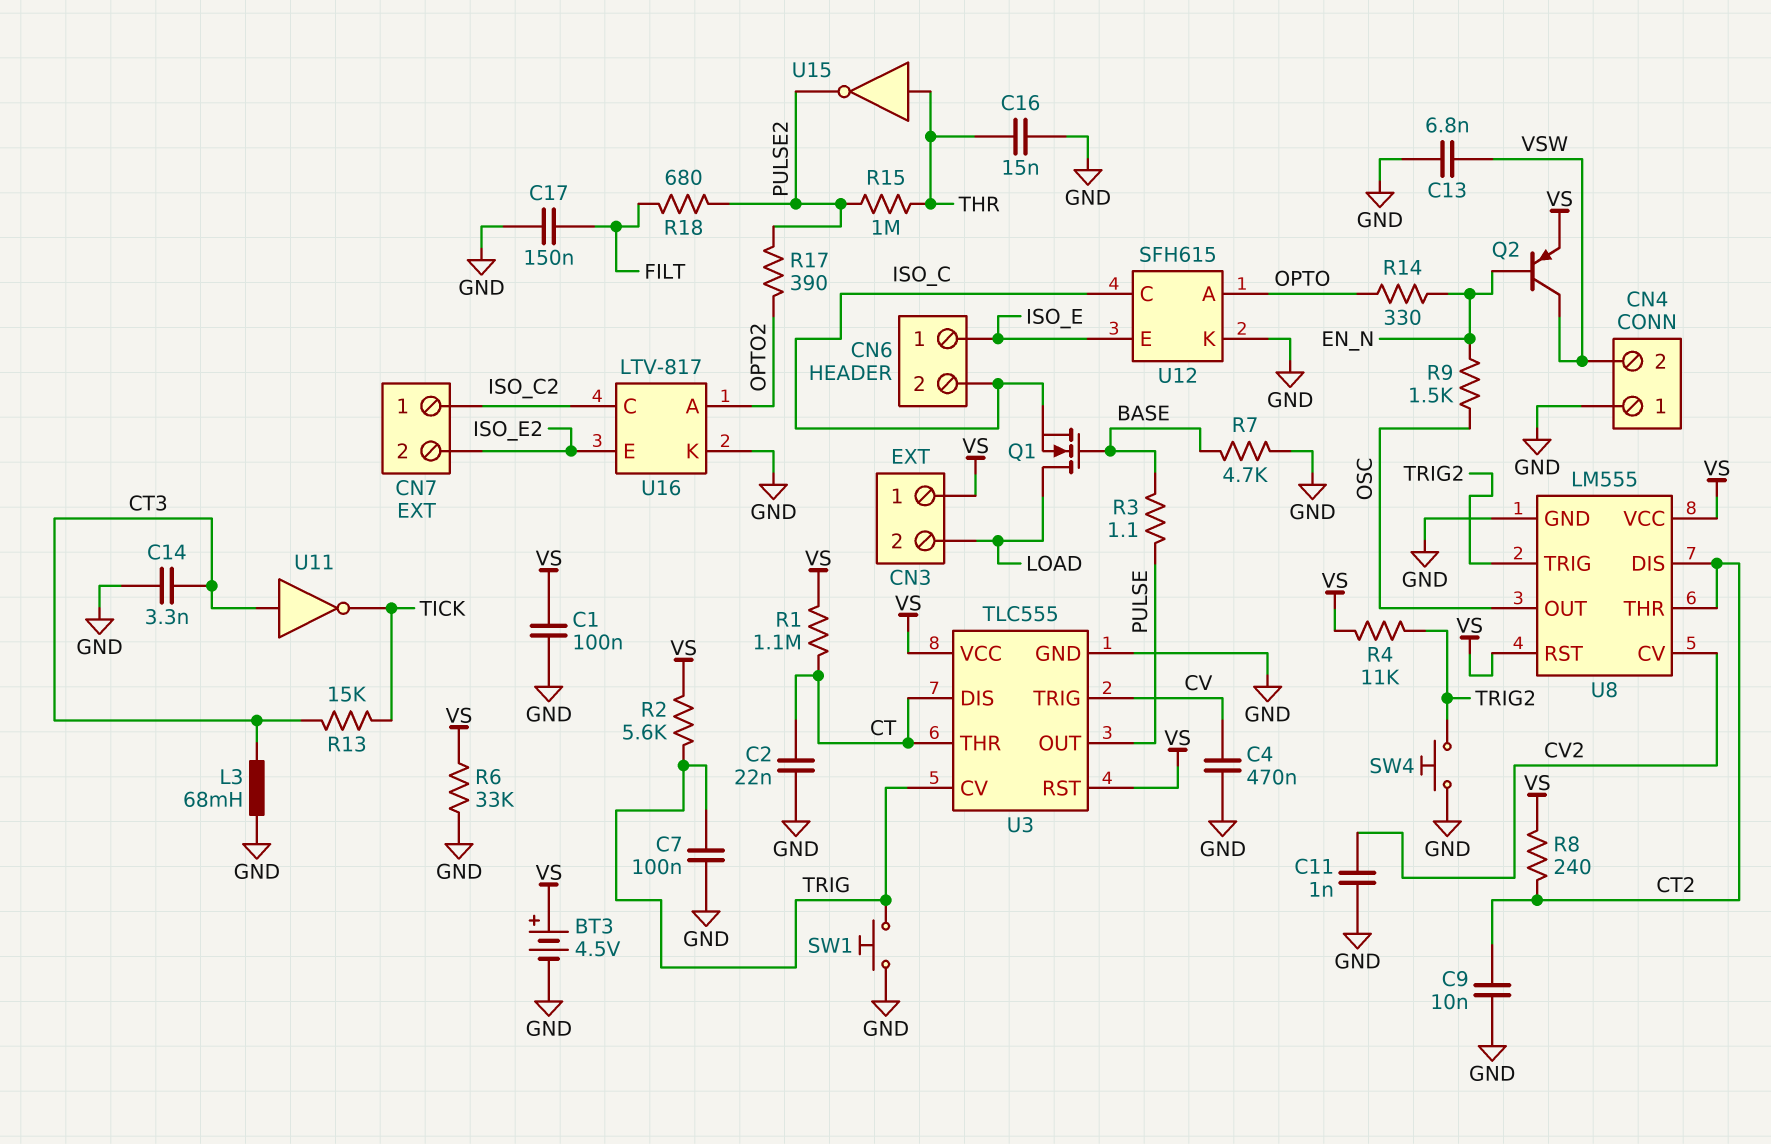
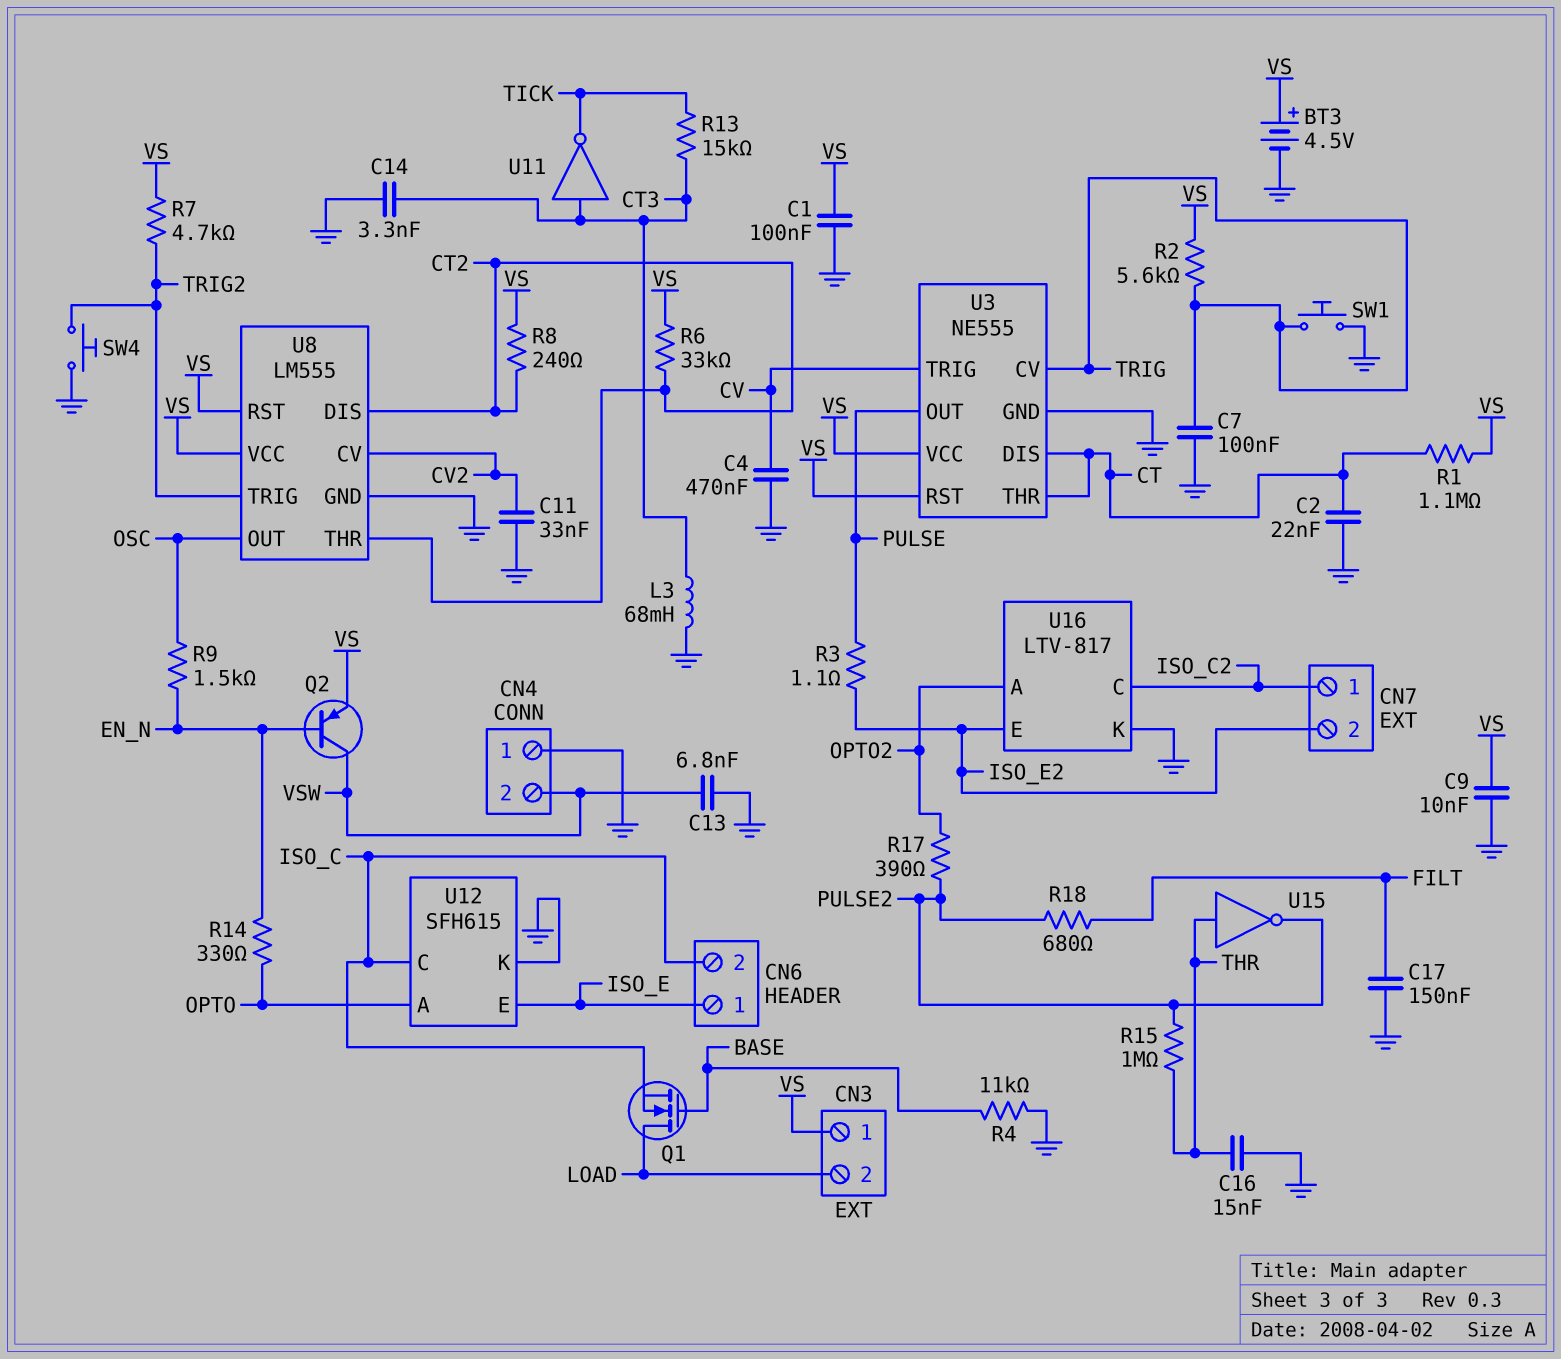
C9: 10nF (CT2, GND) -> 10nF (GND, VS)
C11: 1nF (CV2, GND) -> 33nF (CV2, GND)
R3: 1.1 (BASE, PULSE) -> 1.1 (ISO_E2, PULSE)
R4: 11k (TRIG2, VS) -> 11k (BASE, GND)
R6: 33k (GND, VS) -> 33k (CT2, VS)
R7: 4.7k (BASE, GND) -> 4.7k (TRIG2, VS)
U3: TLC555 -> NE555

